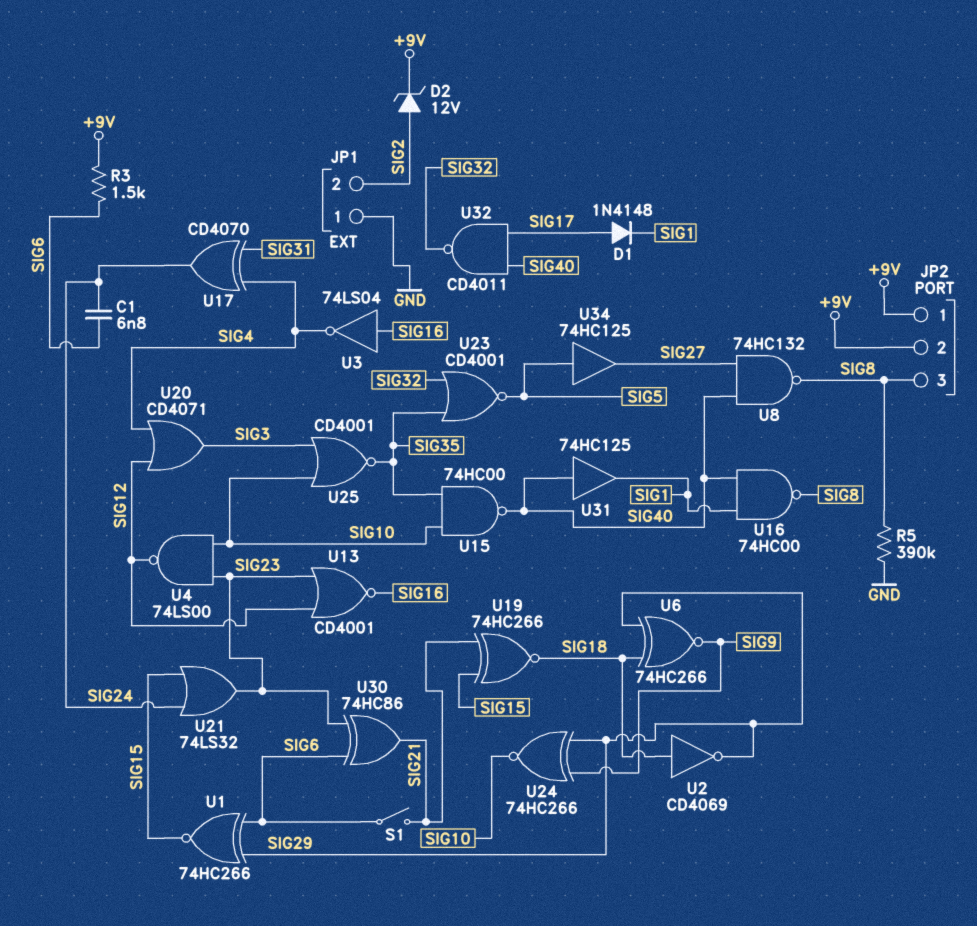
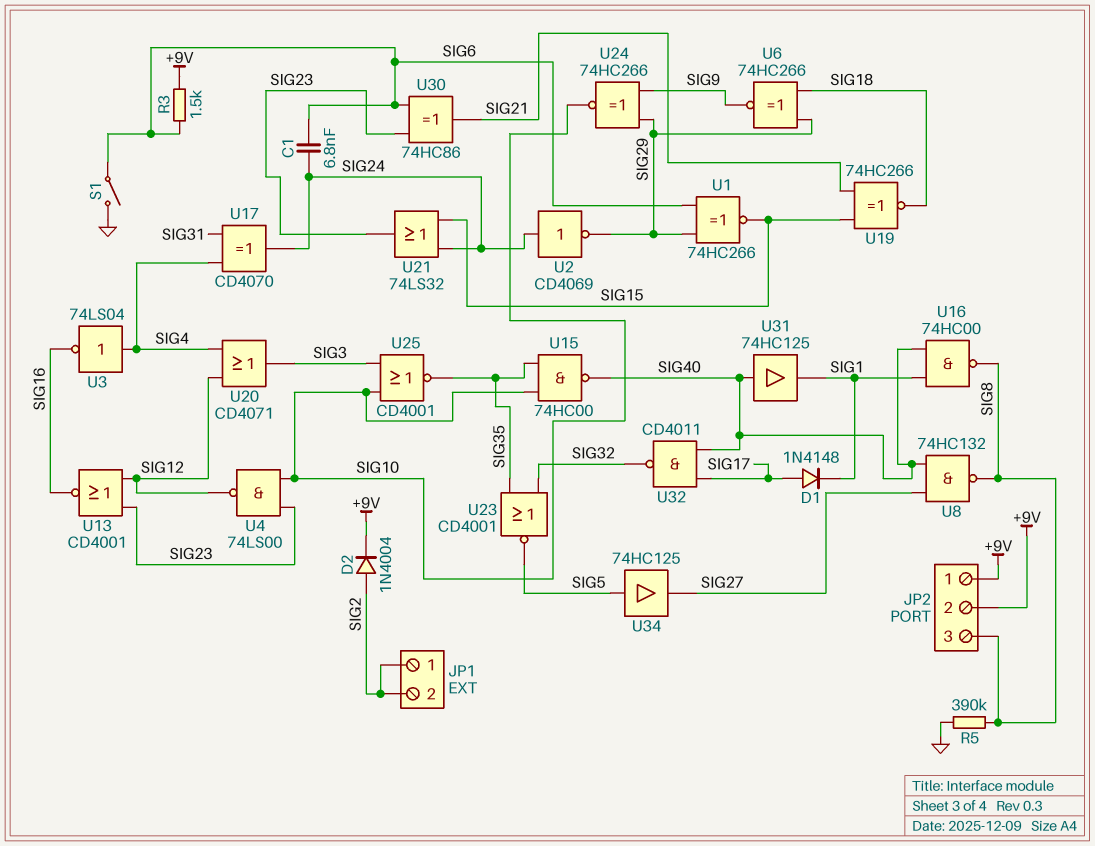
D2: zener 12V (A SIG2, K +9V) -> diode 1N4004 (A SIG2, K +9V)
JP1 pin 1: GND -> SIG2
S1: switch (SIG6, SIG21) -> switch (GND, SIG6)
U2: NOT CD4069 (in SIG18, out SIG29) -> NOT CD4069 (in SIG24, out SIG29)
U3: NOT 74LS04 (in SIG16, out SIG4) -> NOT 74LS04 (in SIG4, out SIG16)

